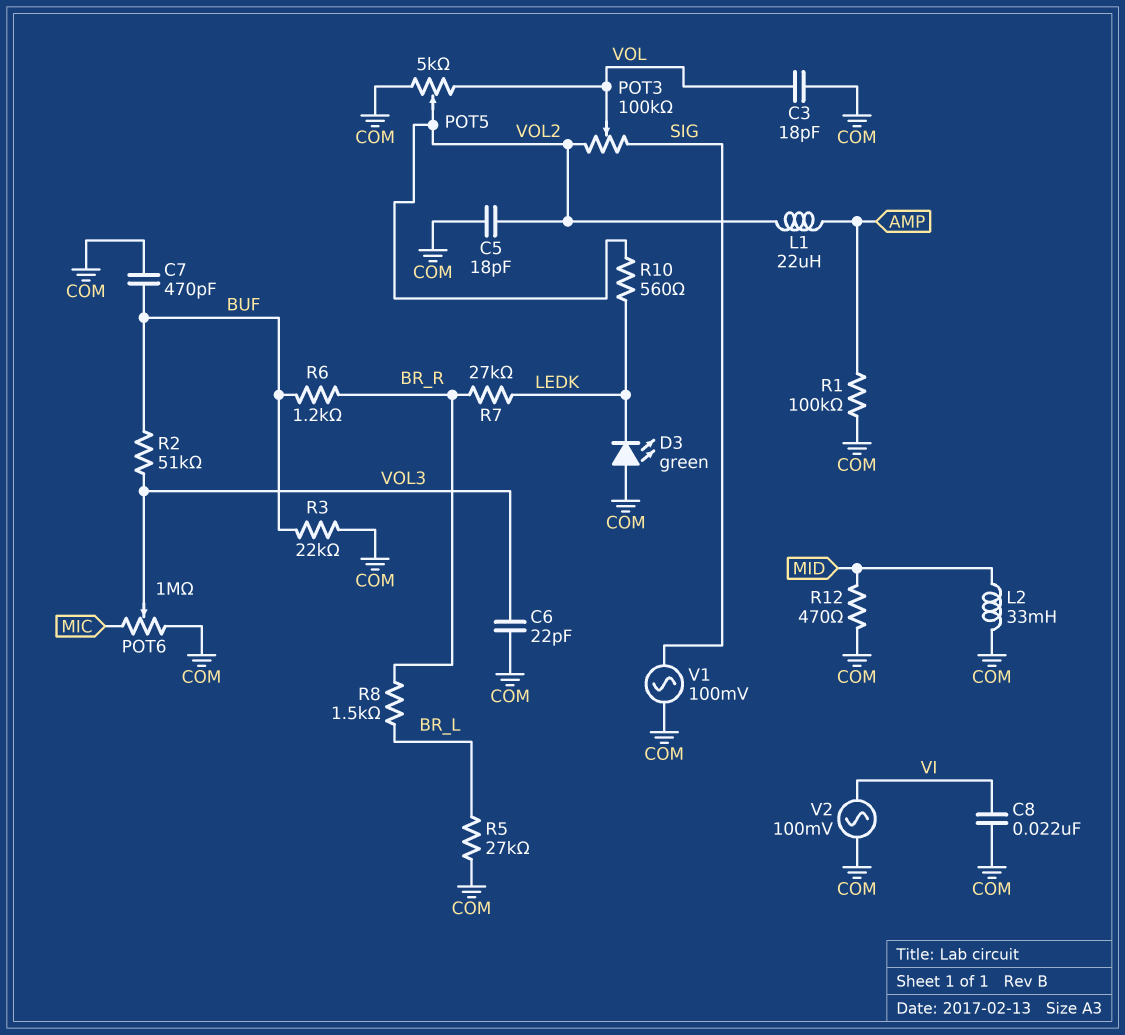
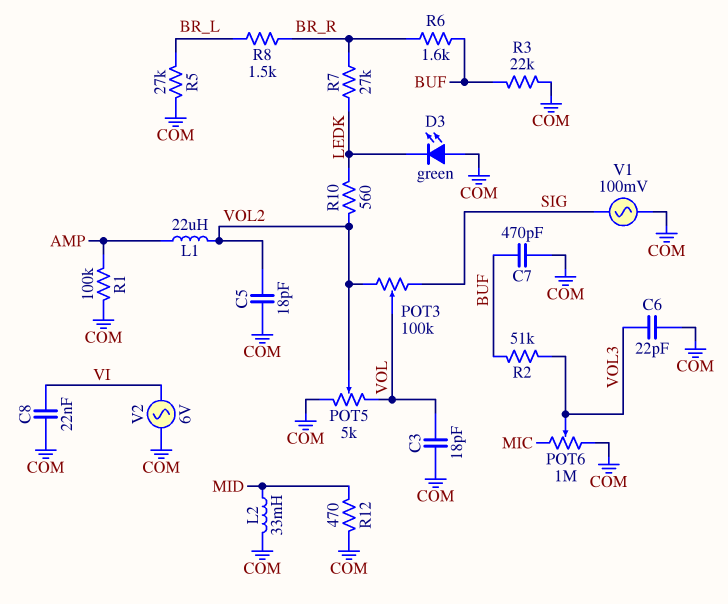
R6: 1.2k (BR_R, BUF) -> 1.6k (BR_R, BUF)
V2: AC 100mV (COM, VI) -> AC 6V (COM, VI)

